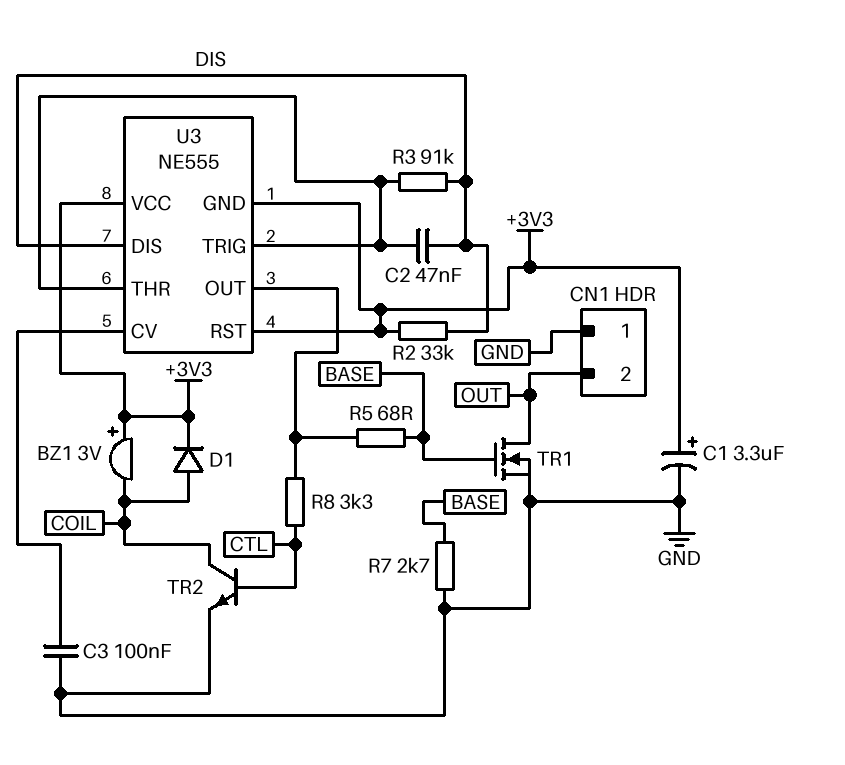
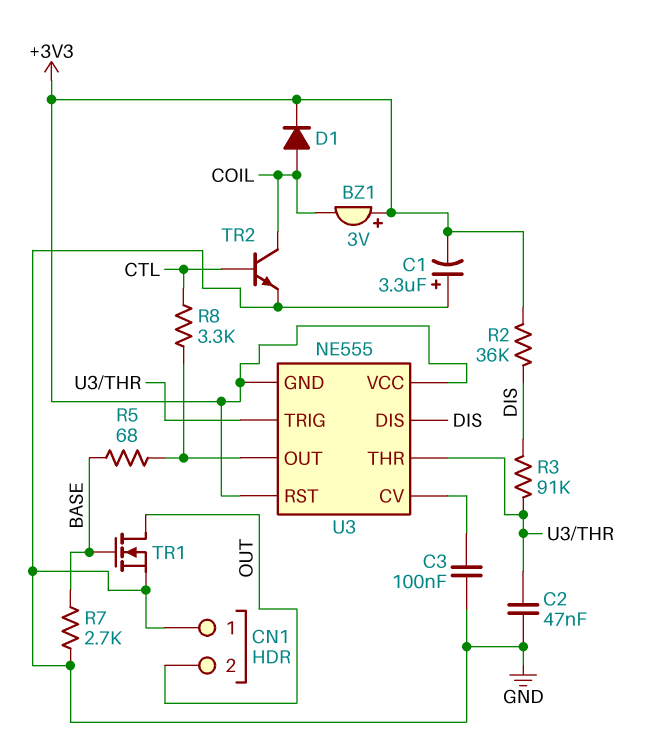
C1: 3.3uF (plus +3V3, minus GND) -> 3.3uF (plus GND, minus +3V3)
C2: 47nF (DIS, U3/THR) -> 47nF (GND, U3/THR)
R2: 33k (+3V3, DIS) -> 36k (+3V3, DIS)

